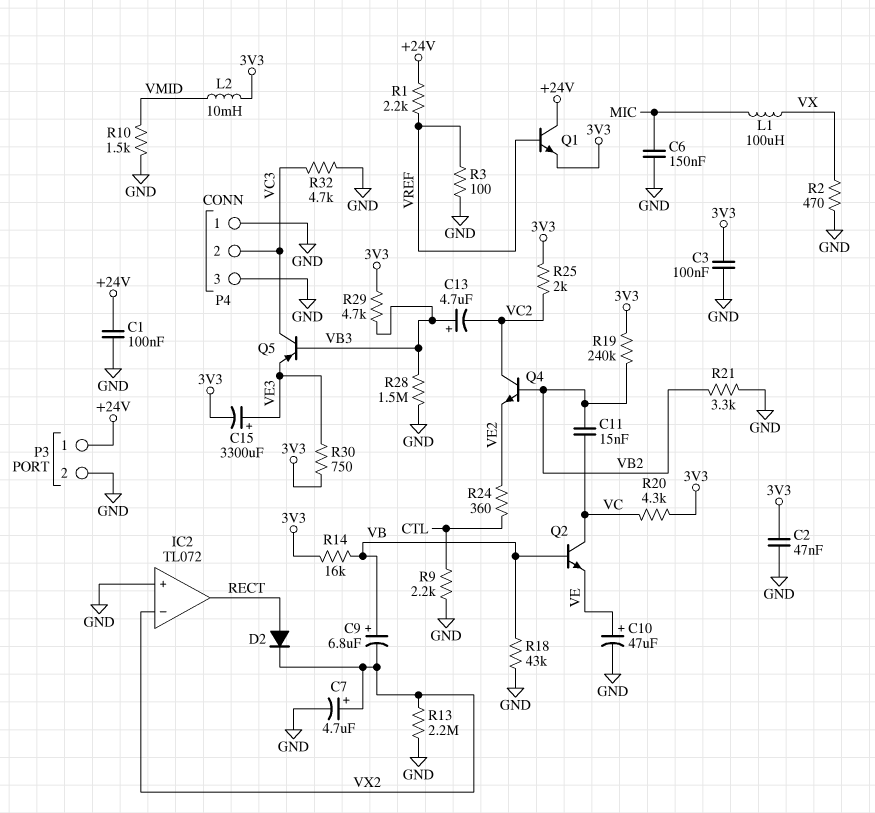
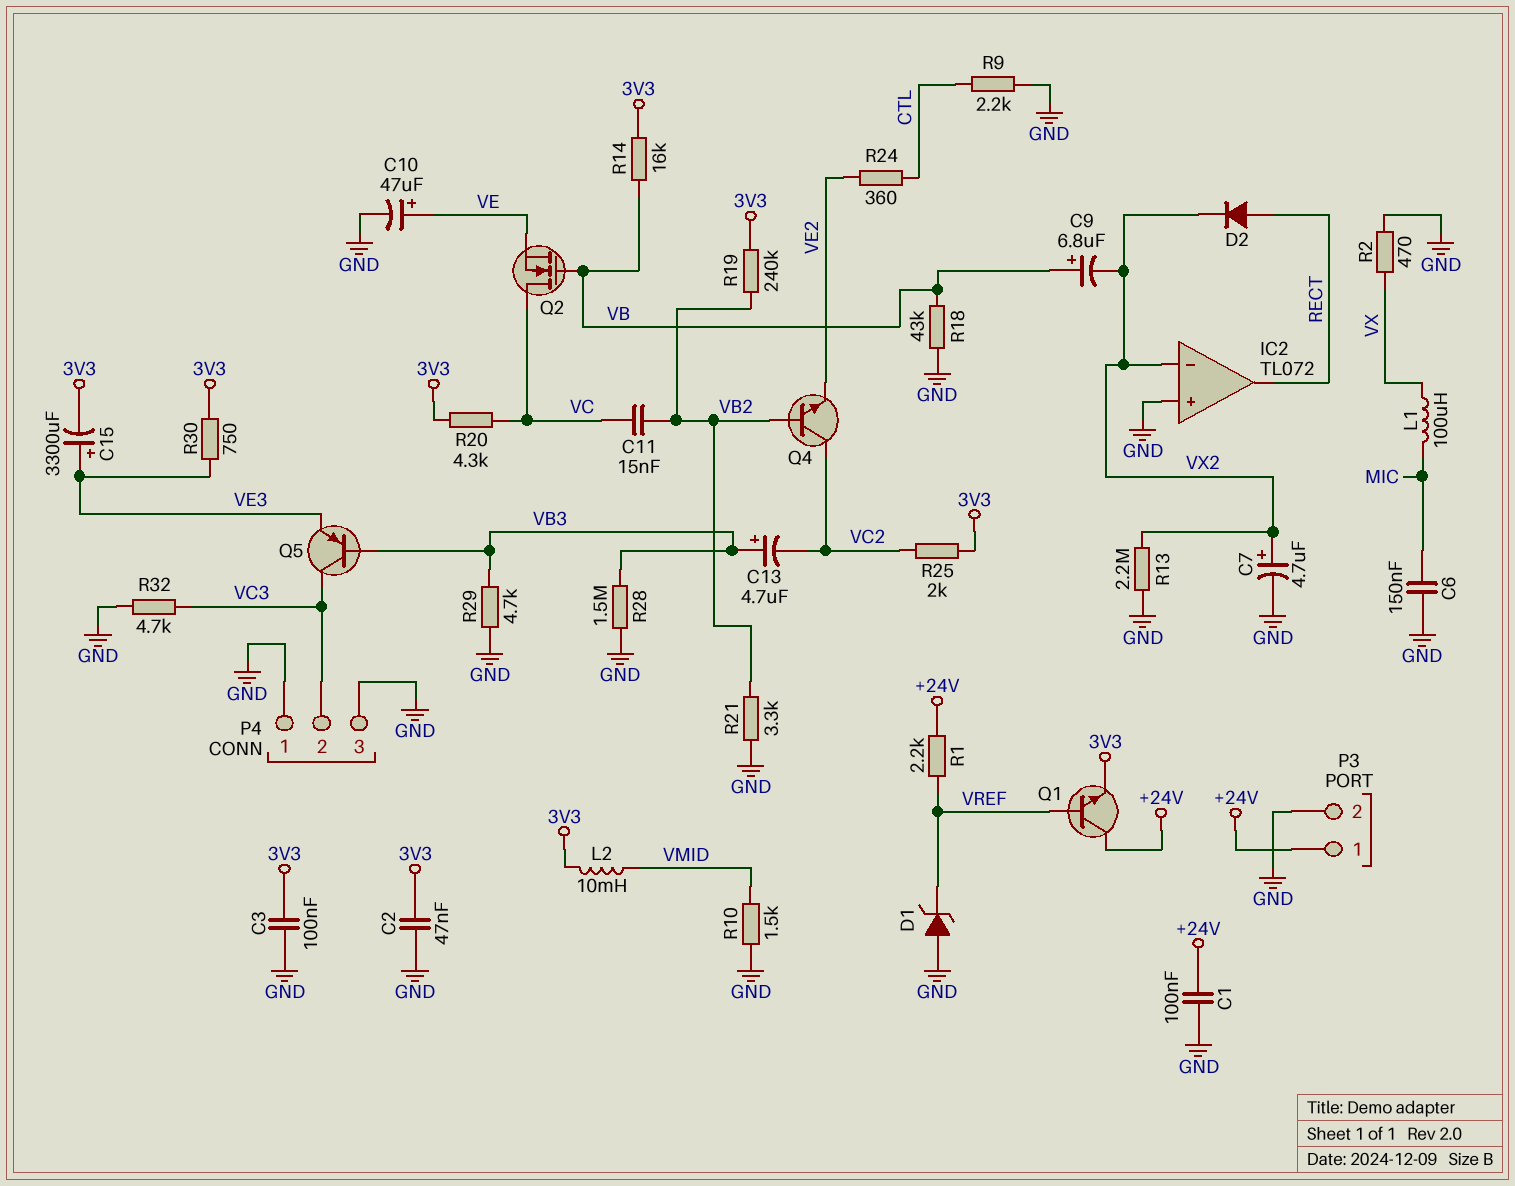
D1: none -> zener (A GND, K VREF)
Q2: NPN (B VB, C VC, E VE) -> NMOS (G VB, D VC, S VE)
R3: 100 (GND, VREF) -> none
R29: 4.7k (3V3, VB3) -> 4.7k (GND, VB3)

